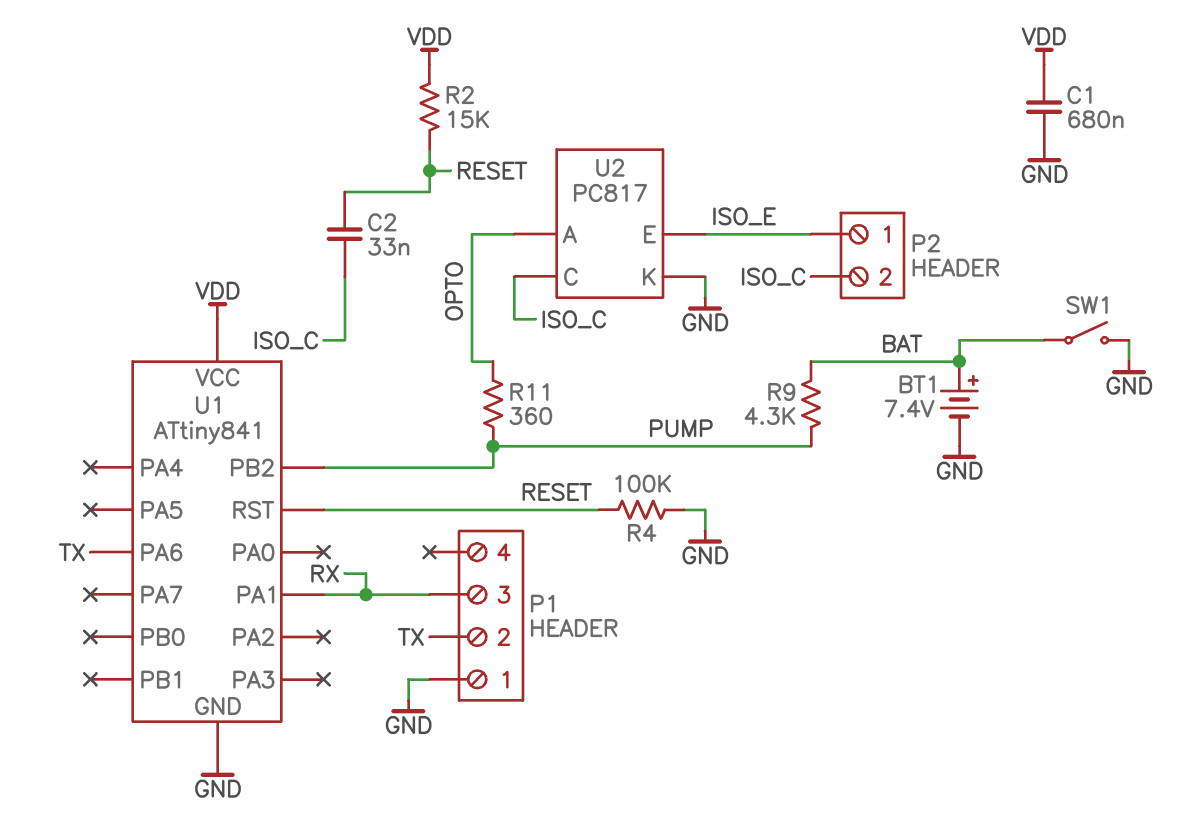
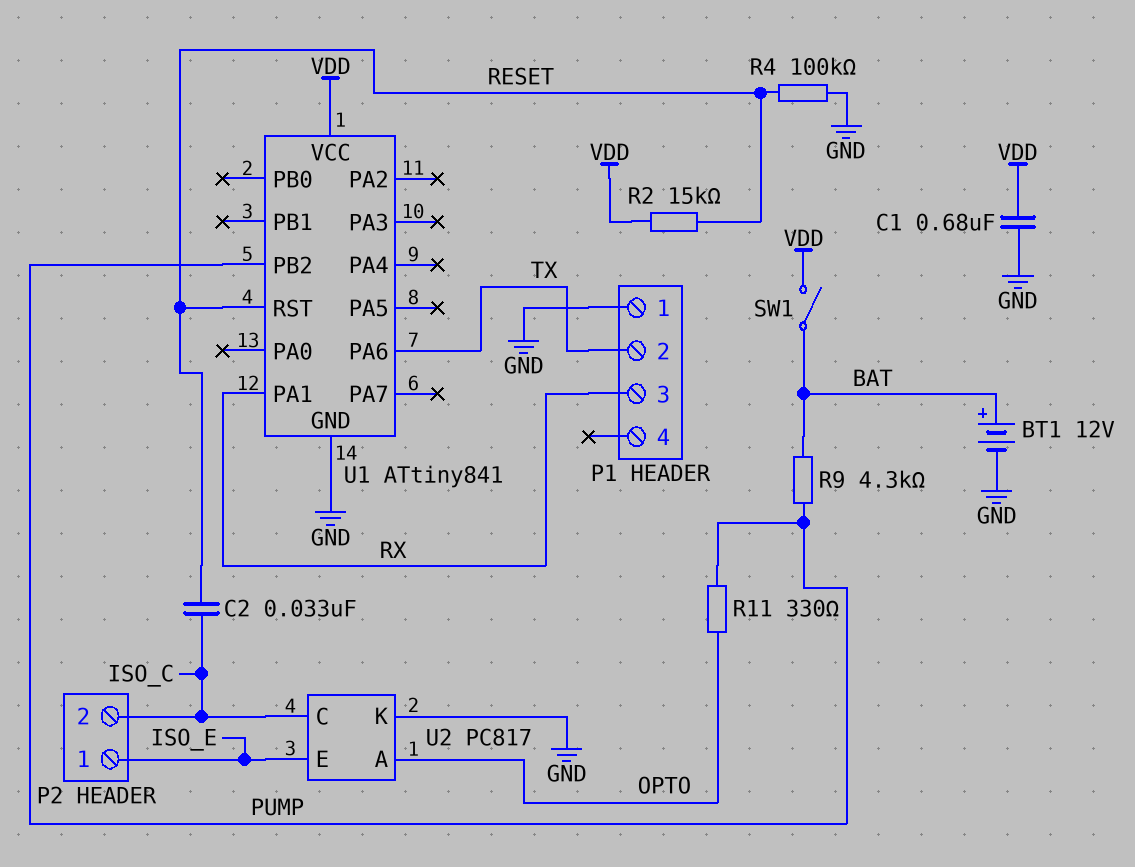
BT1: 7.4V (plus BAT, minus GND) -> 12V (plus BAT, minus GND)
R11: 360 (OPTO, PUMP) -> 330 (OPTO, PUMP)
SW1: switch (BAT, GND) -> switch (BAT, VDD)

